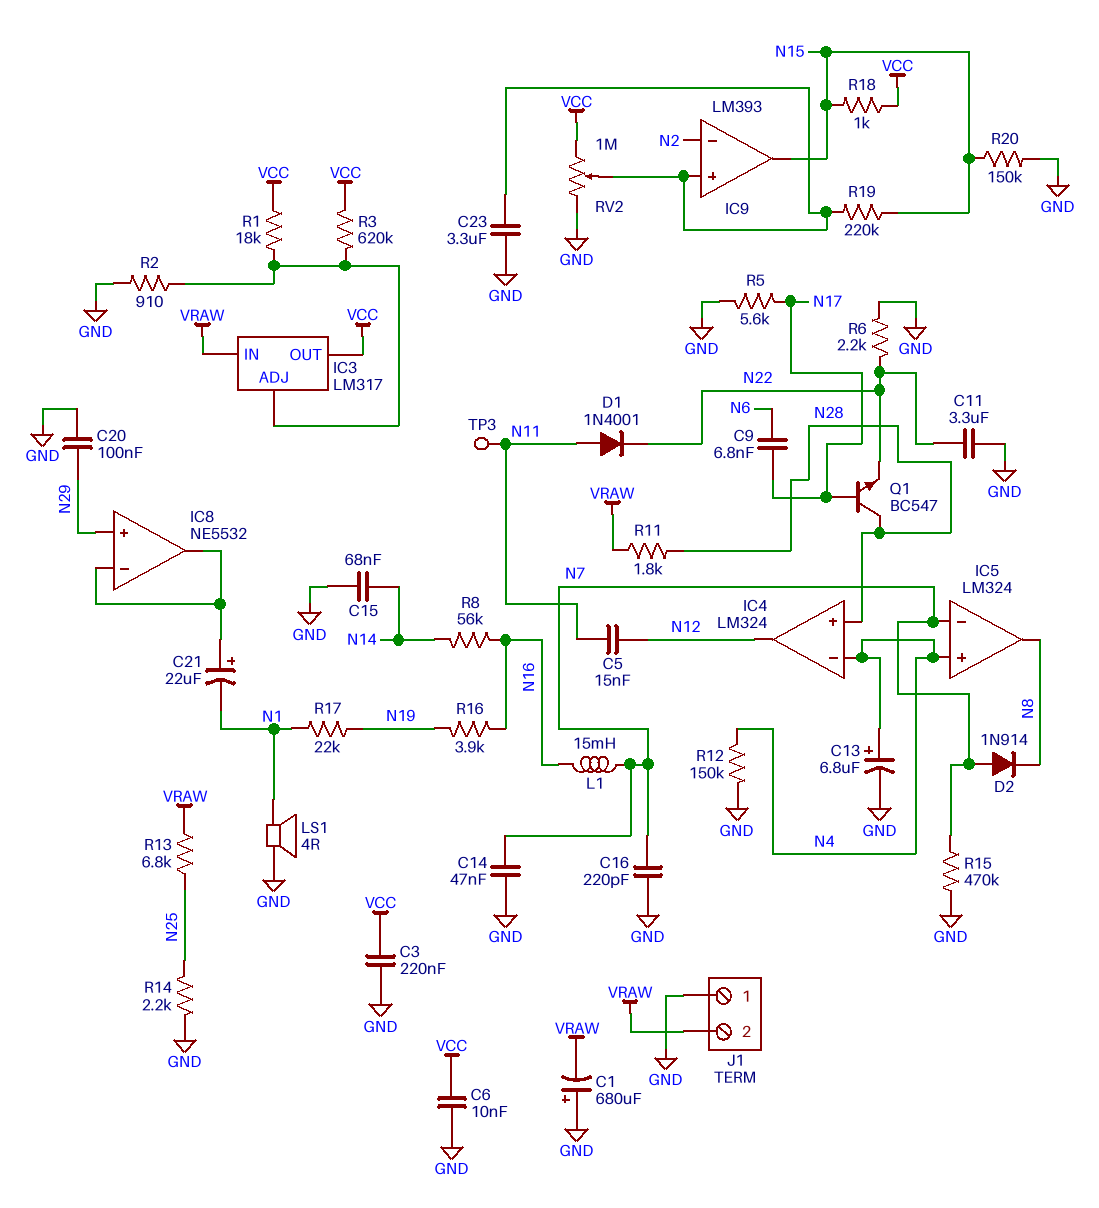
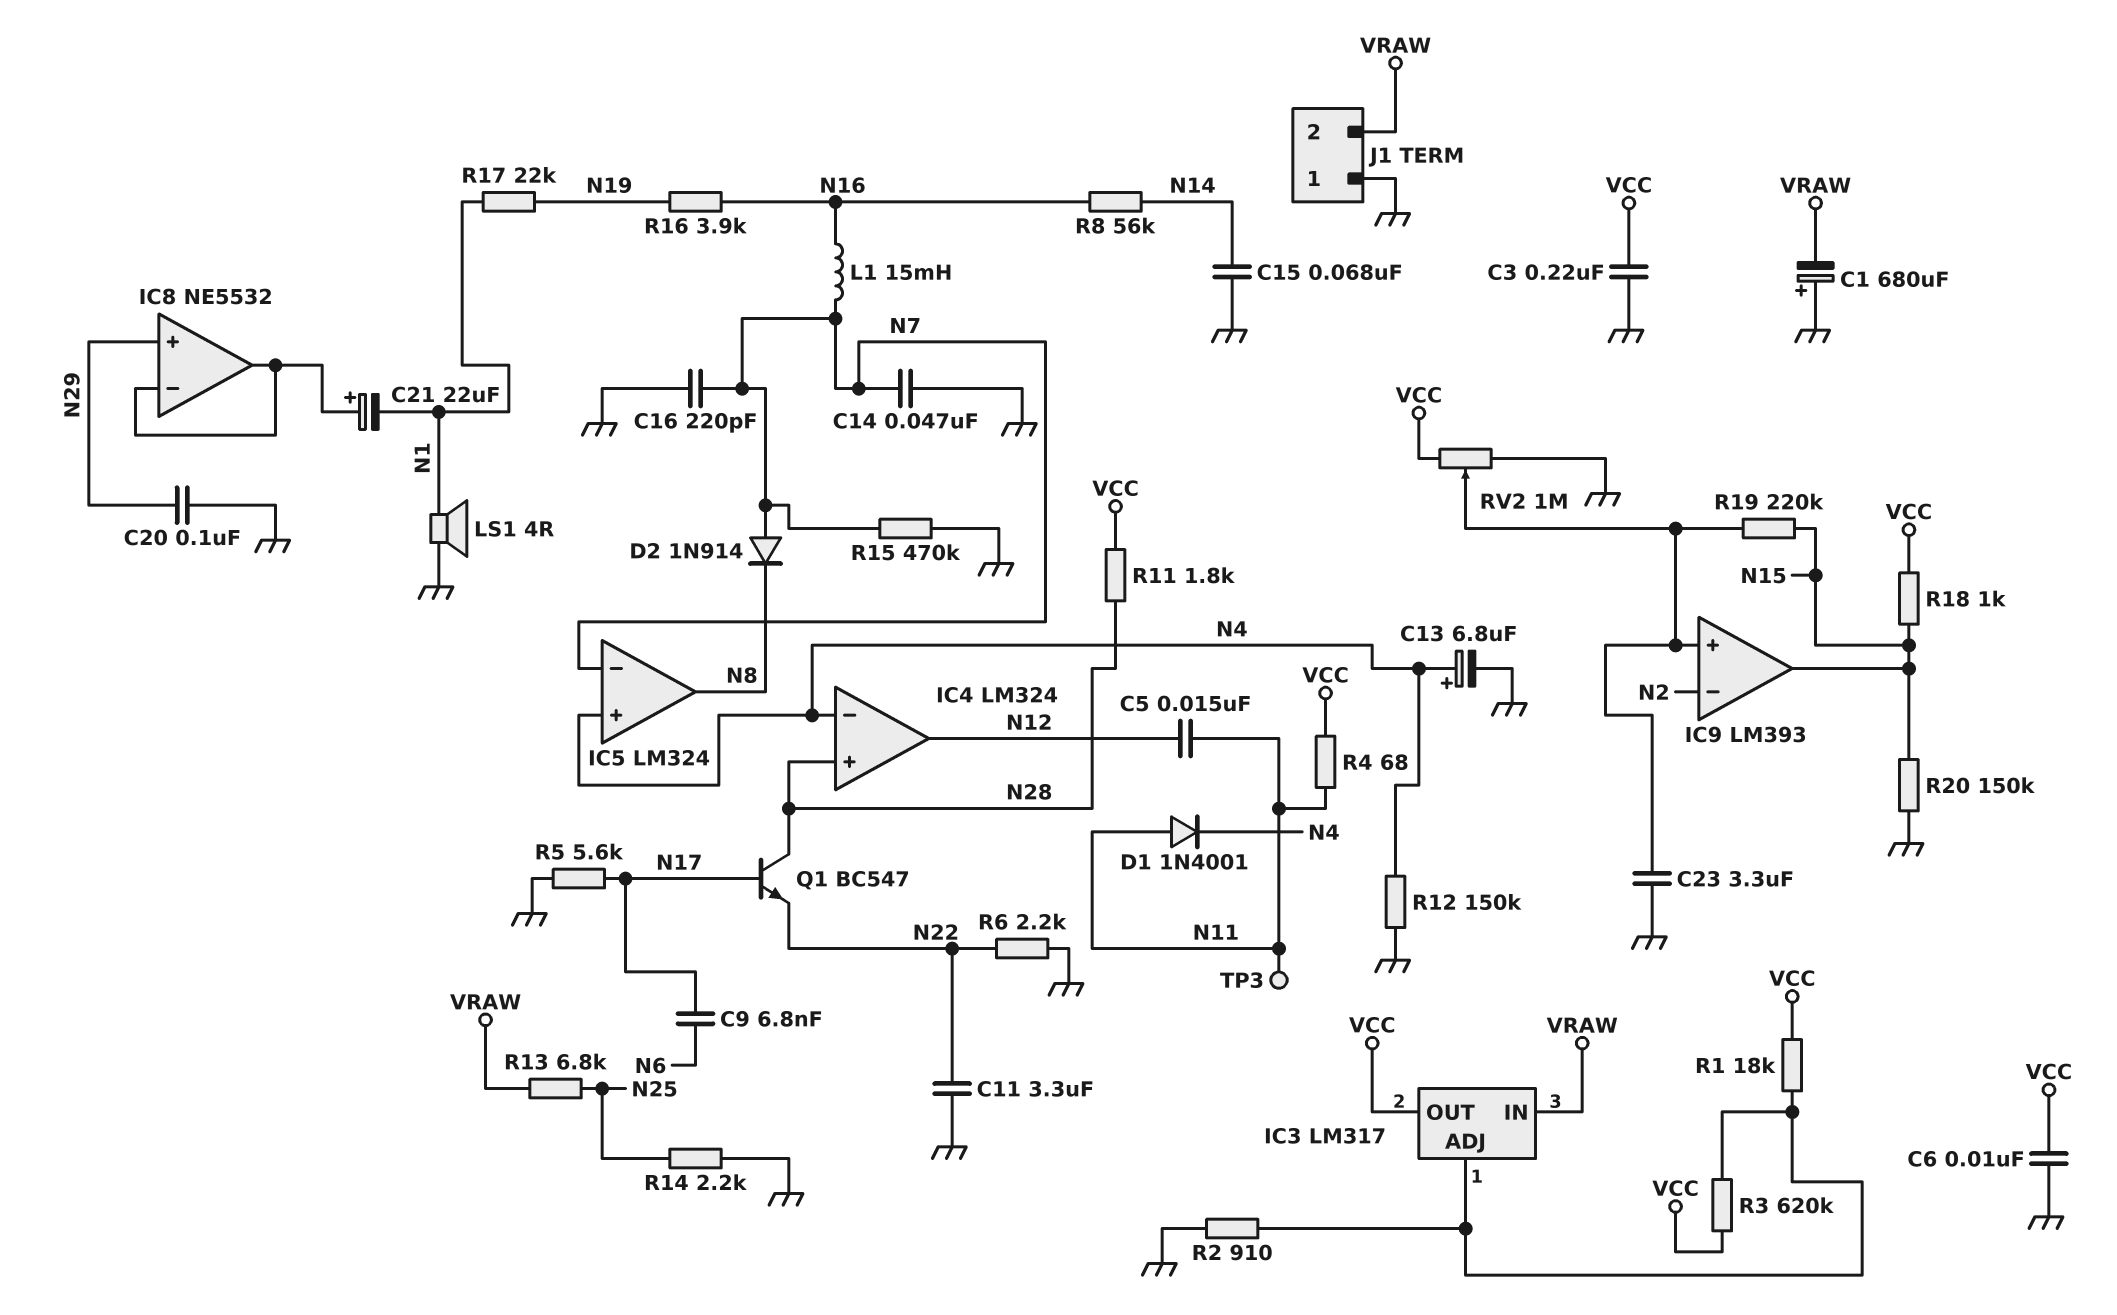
D1: diode 1N4001 (A N11, K N22) -> diode 1N4001 (A N11, K N4)
R4: none -> 68 (N11, VCC)
R11: 1.8k (N28, VRAW) -> 1.8k (N28, VCC)

